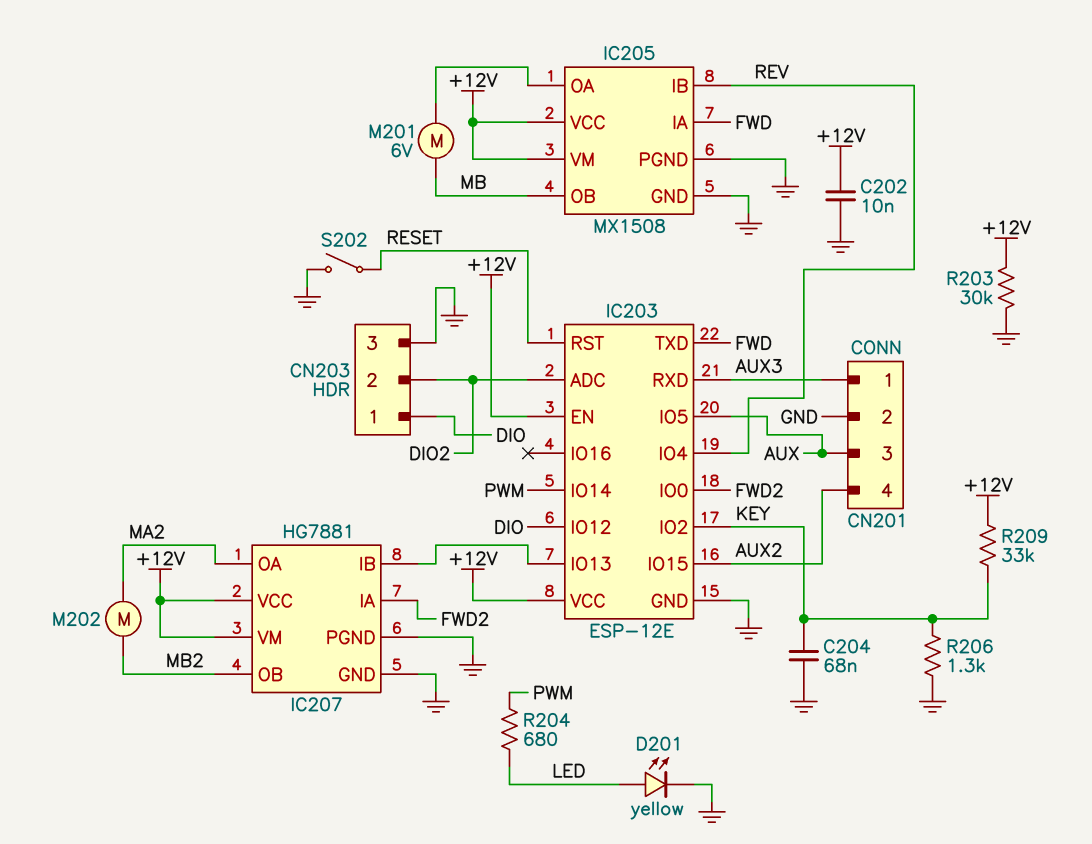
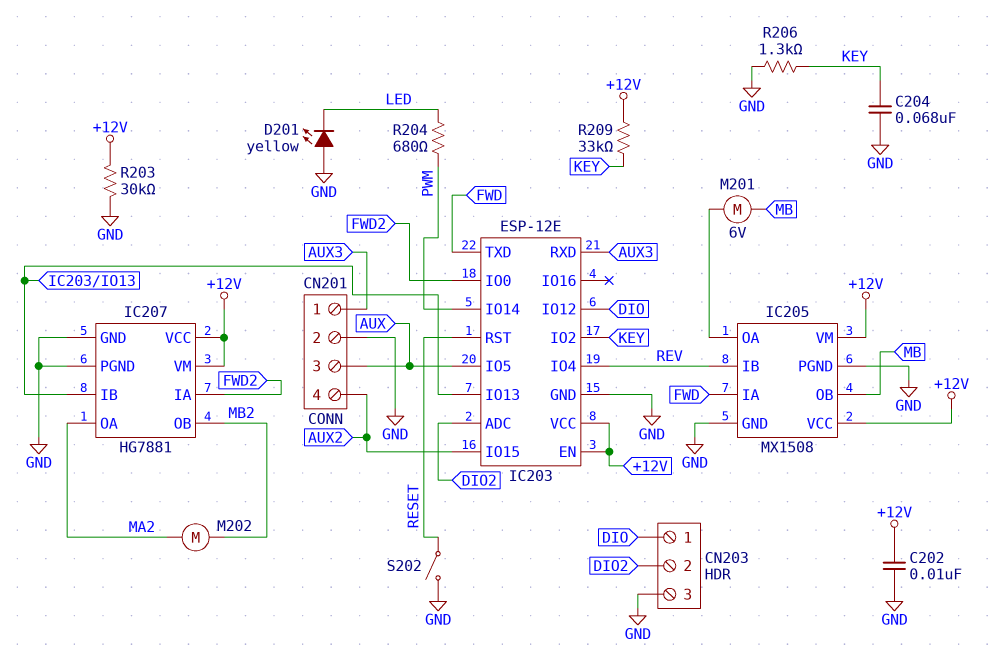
D201: LED yellow (A LED, K GND) -> LED yellow (A GND, K LED)

